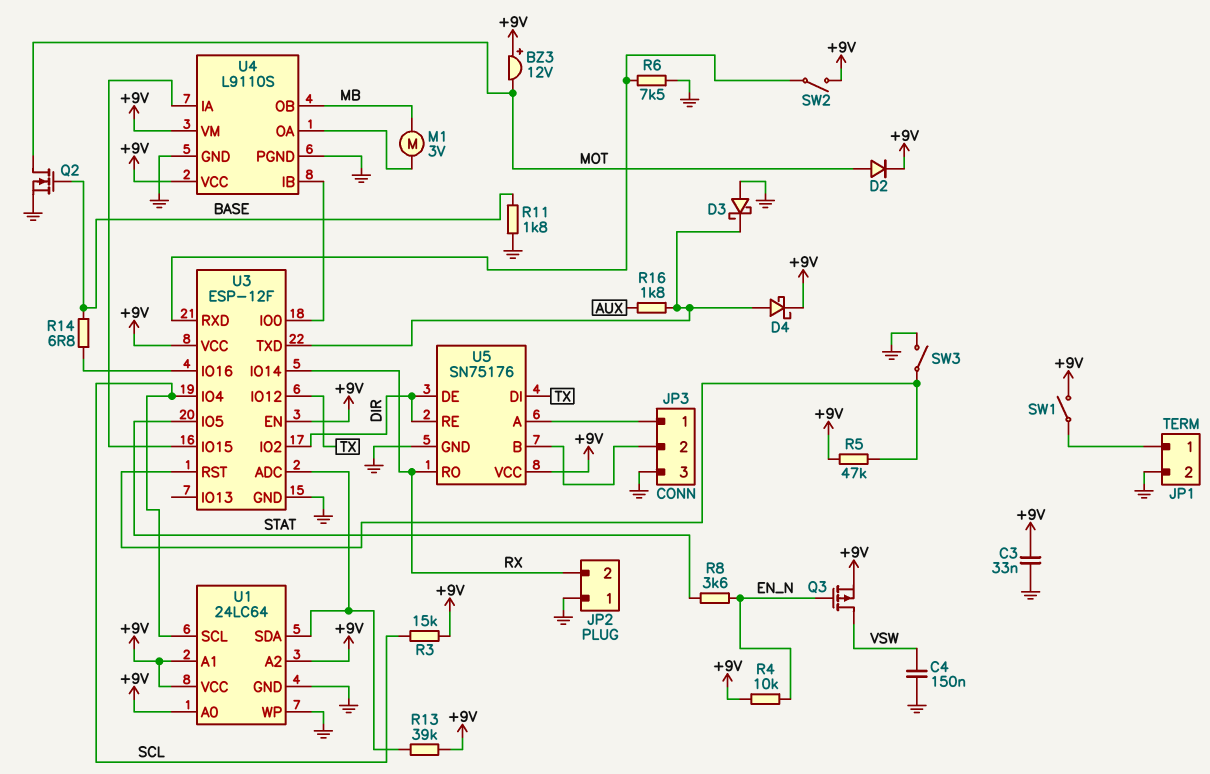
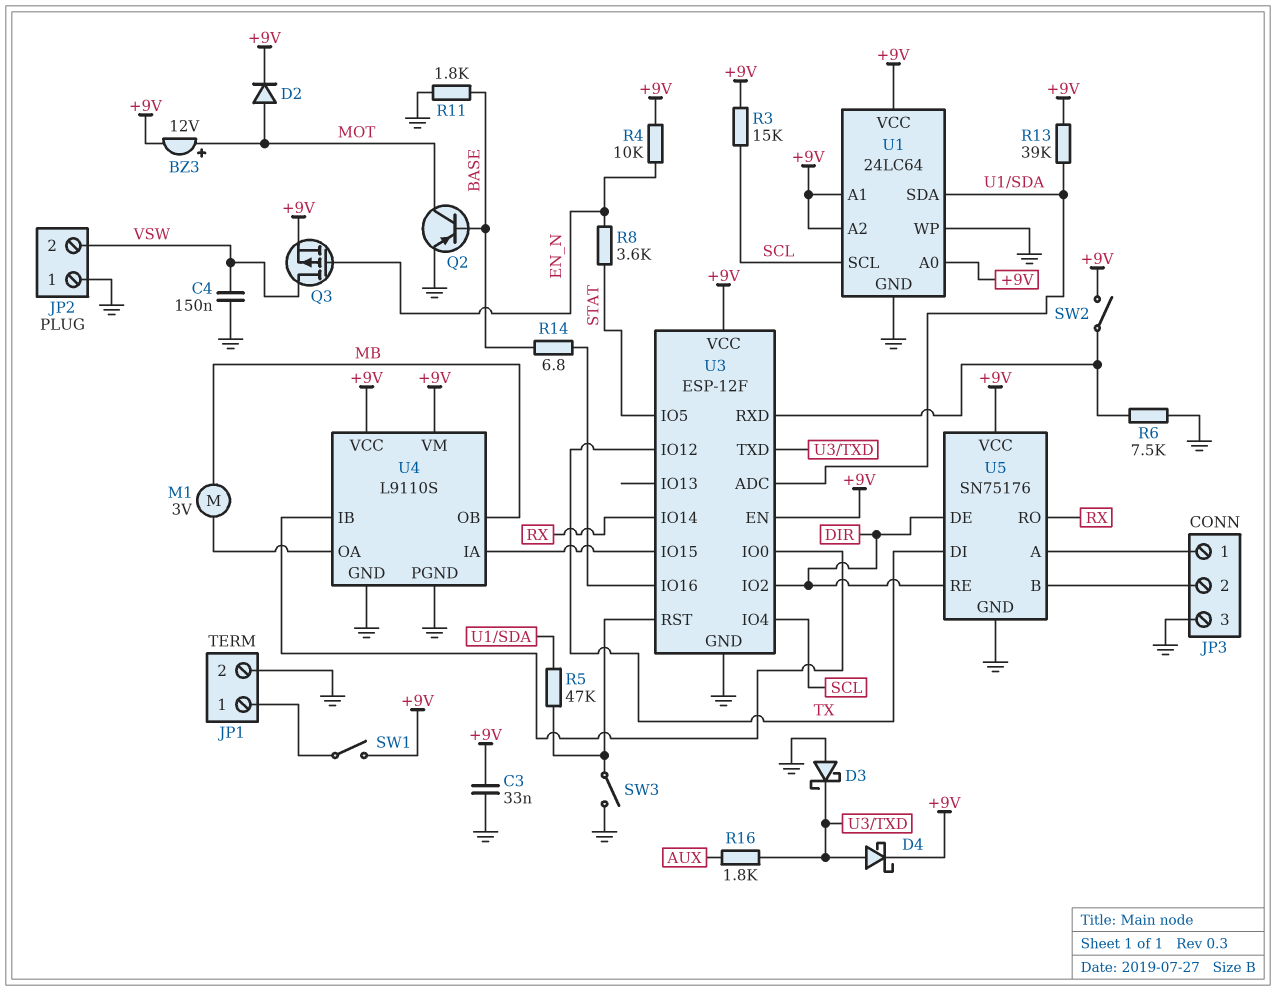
BZ3: buzzer 12V (plus +9V, minus MOT) -> buzzer 12V (plus MOT, minus +9V)
JP2 pin 2: RX -> VSW
Q2: NMOS (G BASE, D MOT, S GND) -> PNP (B BASE, C MOT, E GND)
R5: 47k (+9V, U3/RST) -> 47k (U1/SDA, U3/RST)

